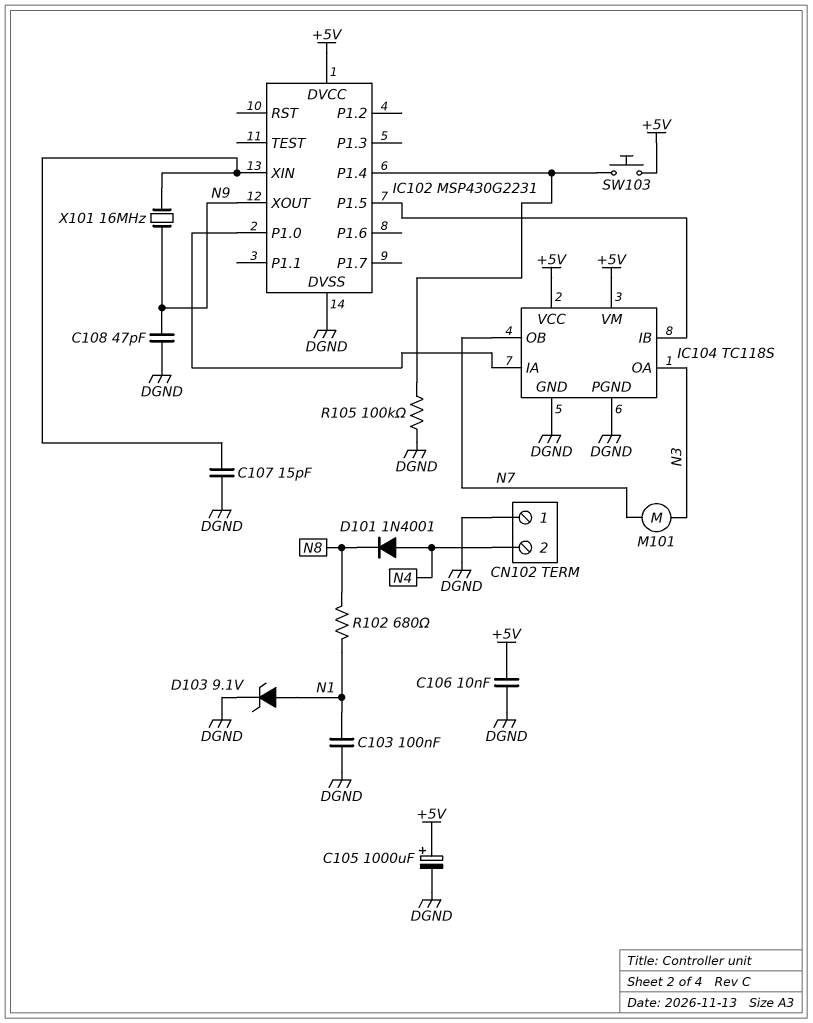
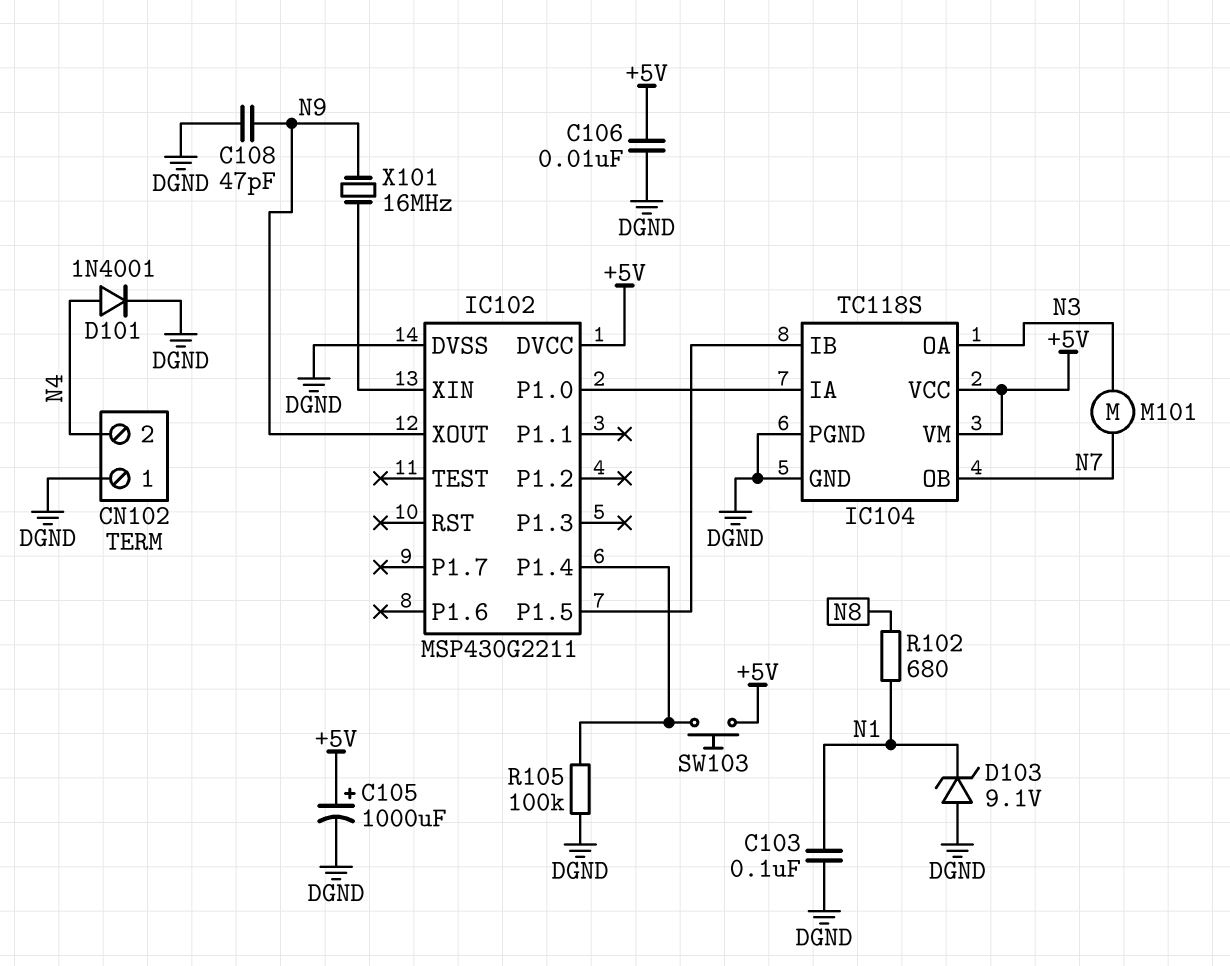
C107: 15pF (DGND, IC102/XIN) -> none
D101: diode 1N4001 (A N4, K N8) -> diode 1N4001 (A N4, K DGND)
D103: zener 9.1V (A N1, K DGND) -> zener 9.1V (A DGND, K N1)
IC102: MSP430G2231 -> MSP430G2211

